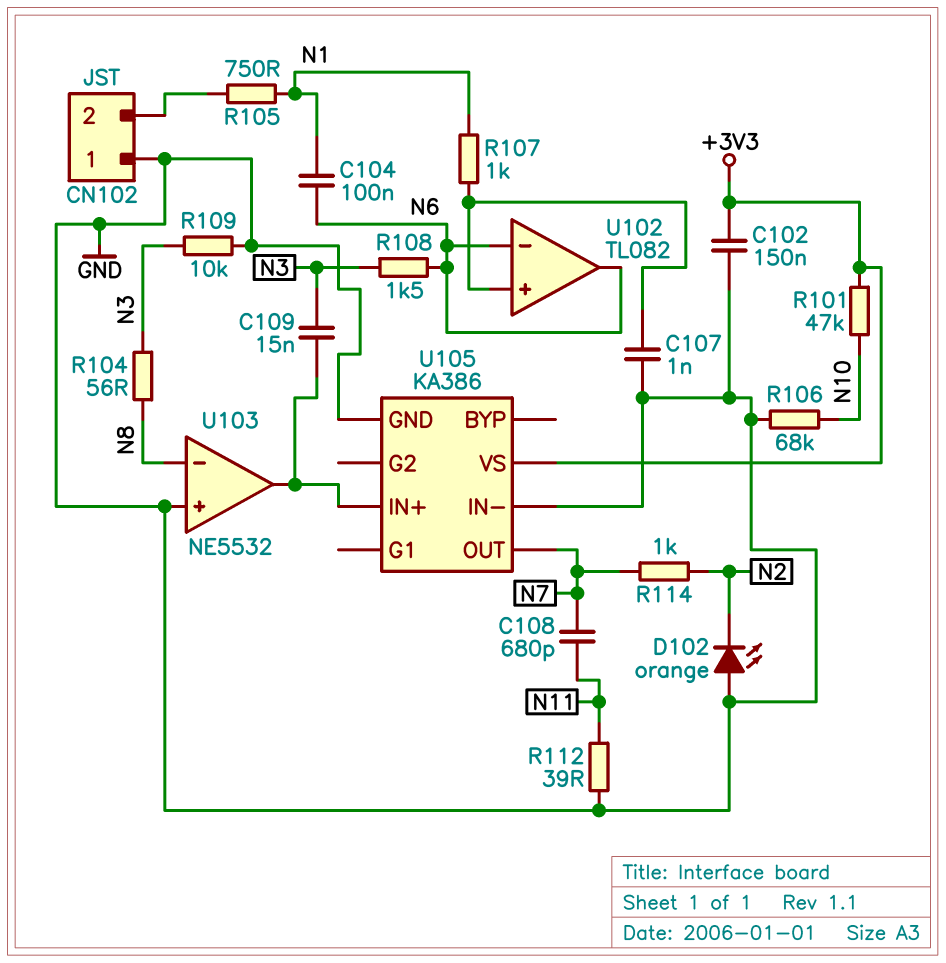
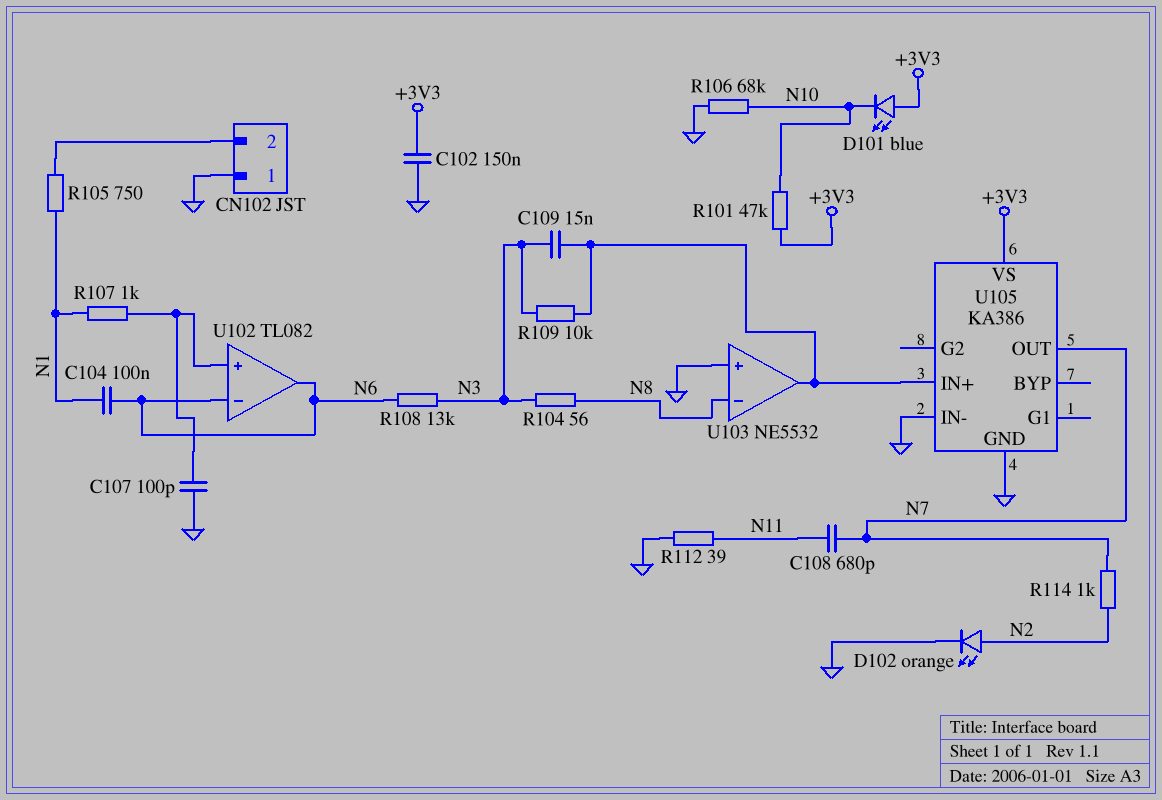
C107: 1nF (GND, U102/in+) -> 100pF (GND, U102/in+)
D101: none -> LED blue (A +3V3, K N10)
D102: LED orange (A GND, K N2) -> LED orange (A N2, K GND)
R108: 1.5k (N3, N6) -> 13k (N3, N6)
R109: 10k (GND, N3) -> 10k (N3, U103/out)

